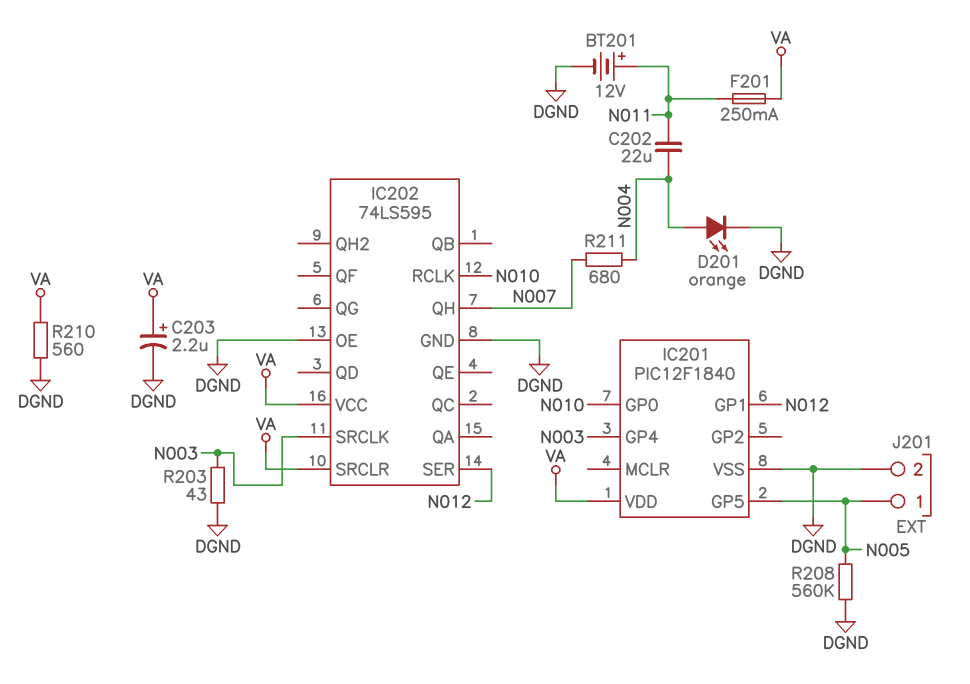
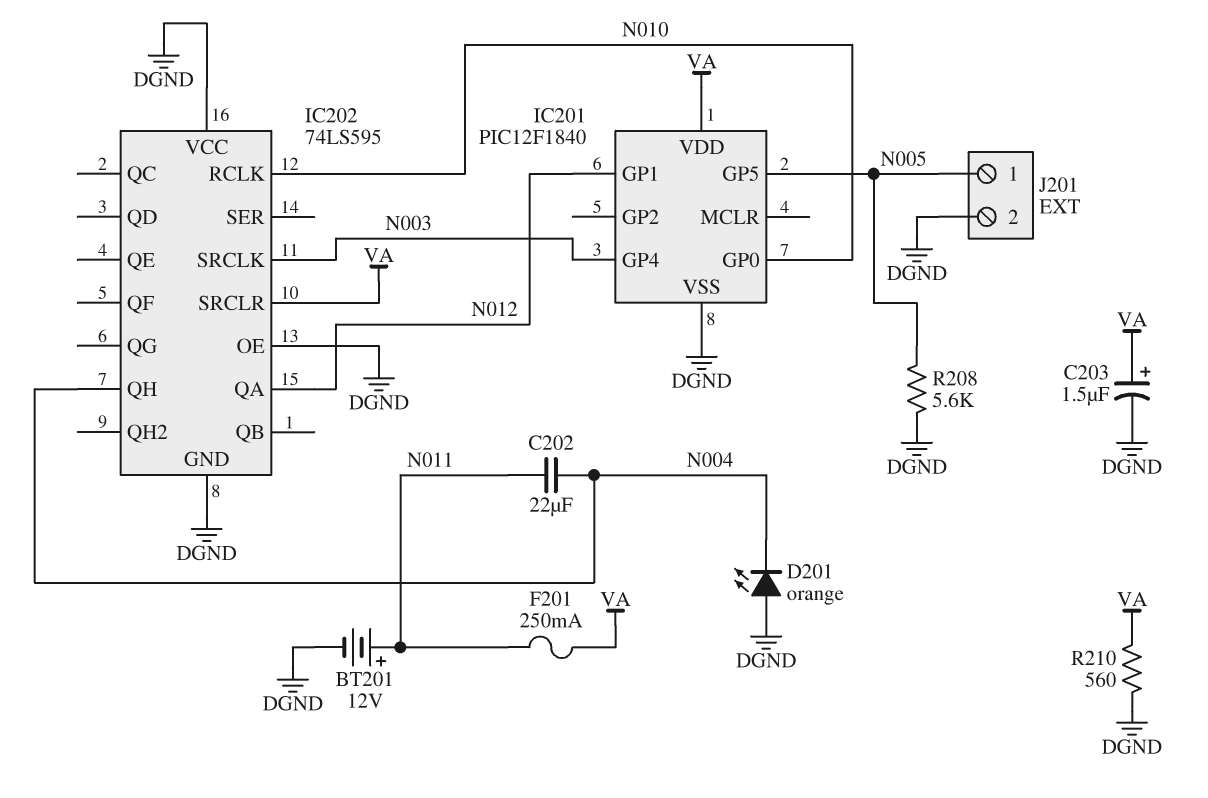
C203: 2.2uF (plus VA, minus DGND) -> 1.5uF (plus VA, minus DGND)
D201: LED orange (A N004, K DGND) -> LED orange (A DGND, K N004)
IC202 pin QA: none -> N012
IC202 pin QH: N007 -> N004
IC202 pin SER: N012 -> none
IC202 pin VCC: VA -> DGND
R203: 43 (DGND, N003) -> none
R208: 560k (DGND, N005) -> 5.6k (DGND, N005)
R211: 680 (N004, N007) -> none

